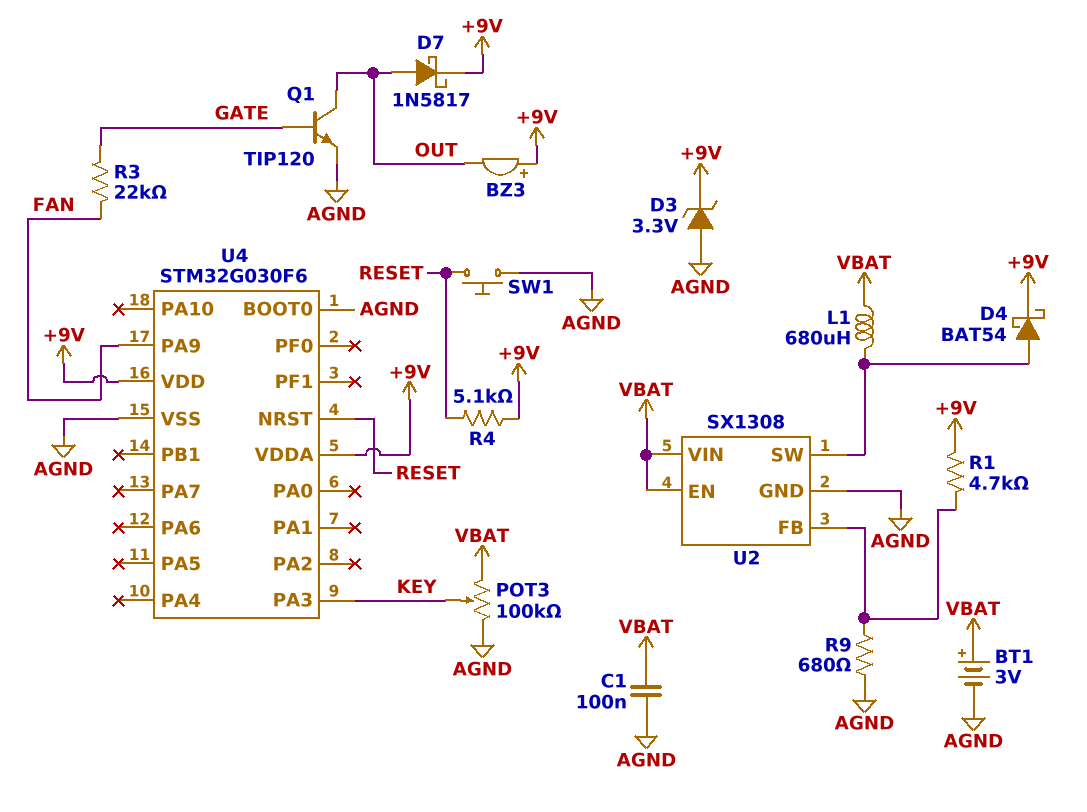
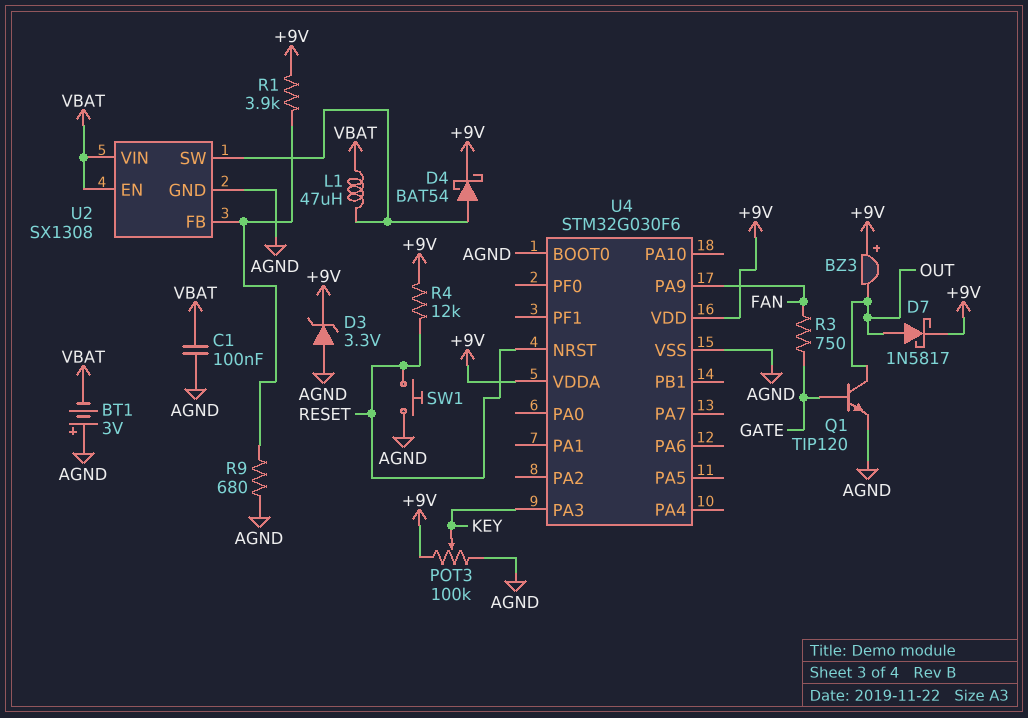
BT1: 3V (plus VBAT, minus AGND) -> 3V (plus AGND, minus VBAT)
L1: 680uH (U2/SW, VBAT) -> 47uH (U2/SW, VBAT)
POT3: 100k (AGND, VBAT, wiper KEY) -> 100k (+9V, AGND, wiper KEY)
R1: 4.7k (+9V, U2/FB) -> 3.9k (+9V, U2/FB)
R3: 22k (FAN, GATE) -> 750 (FAN, GATE)
R4: 5.1k (+9V, RESET) -> 12k (+9V, RESET)

